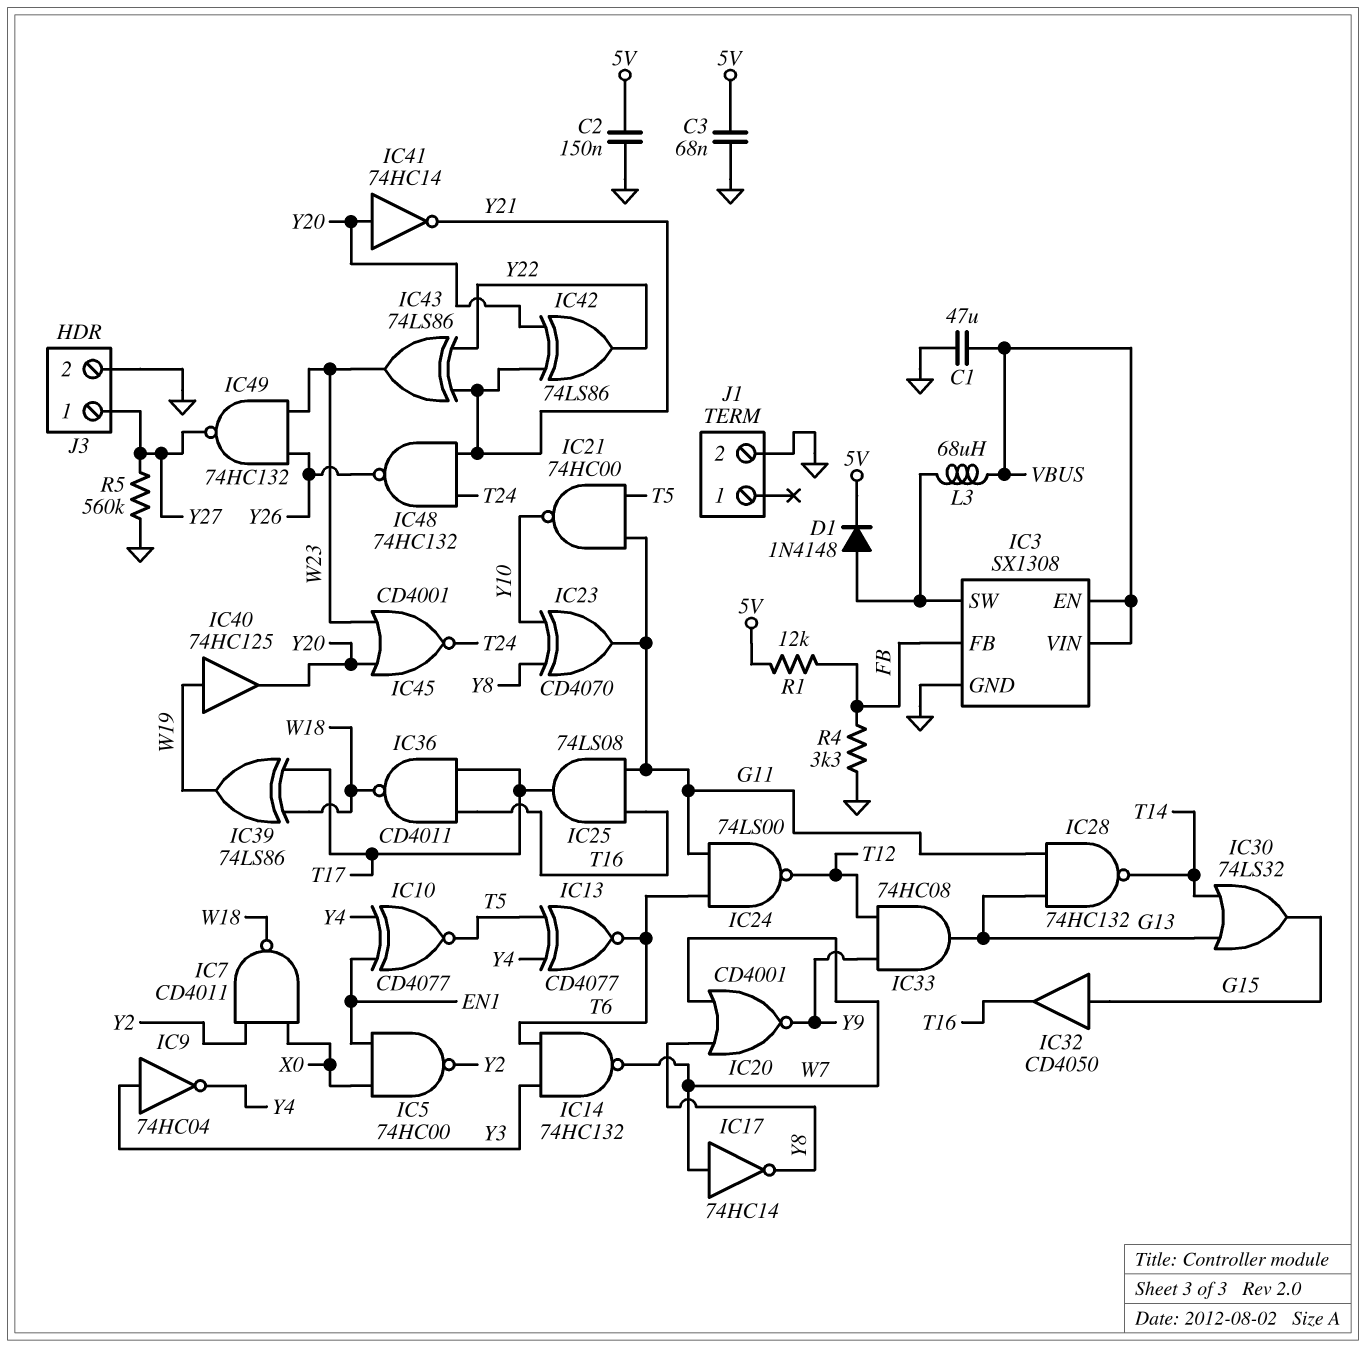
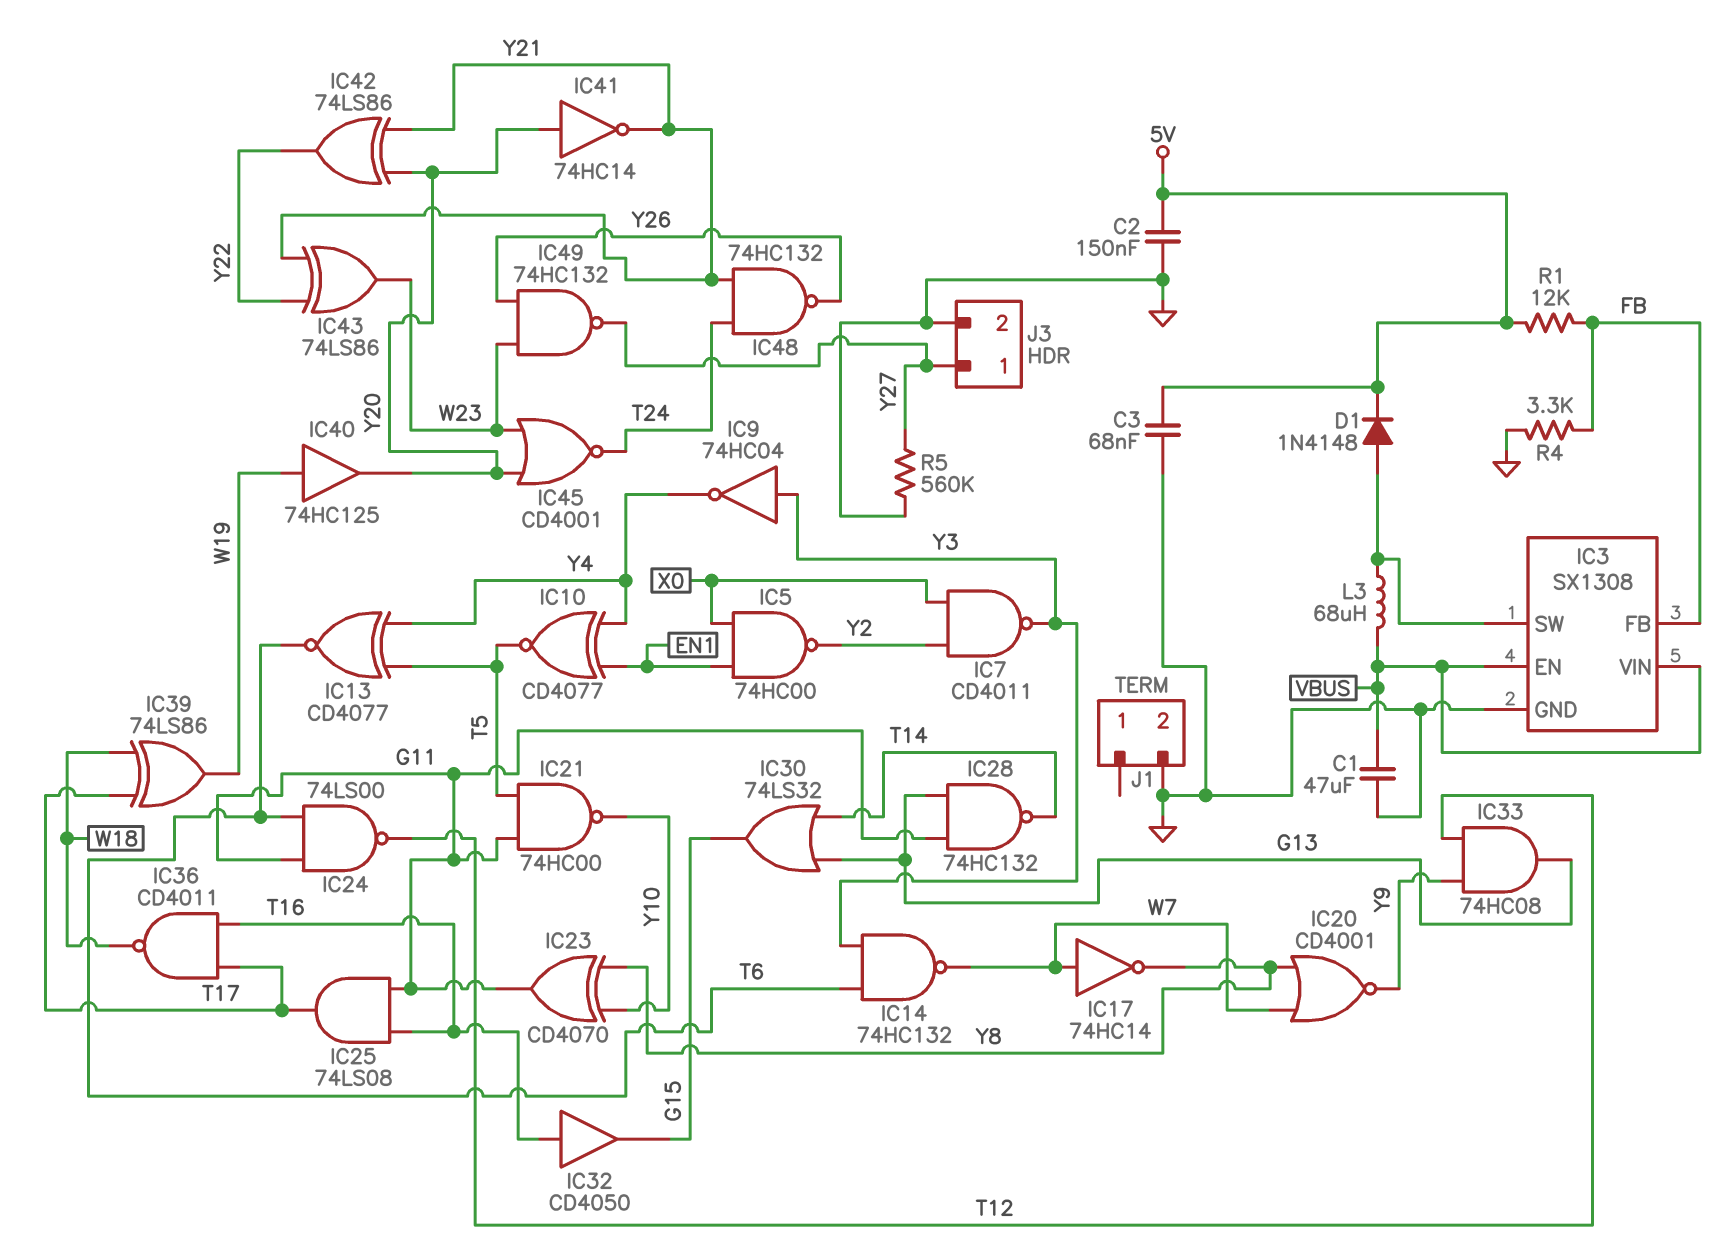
IC7: NAND CD4011 (in X0, in Y2, out W18) -> NAND CD4011 (in X0, in Y2, out Y3)
IC32: buffer CD4050 (in G15, out T16) -> buffer CD4050 (in T16, out G15)

